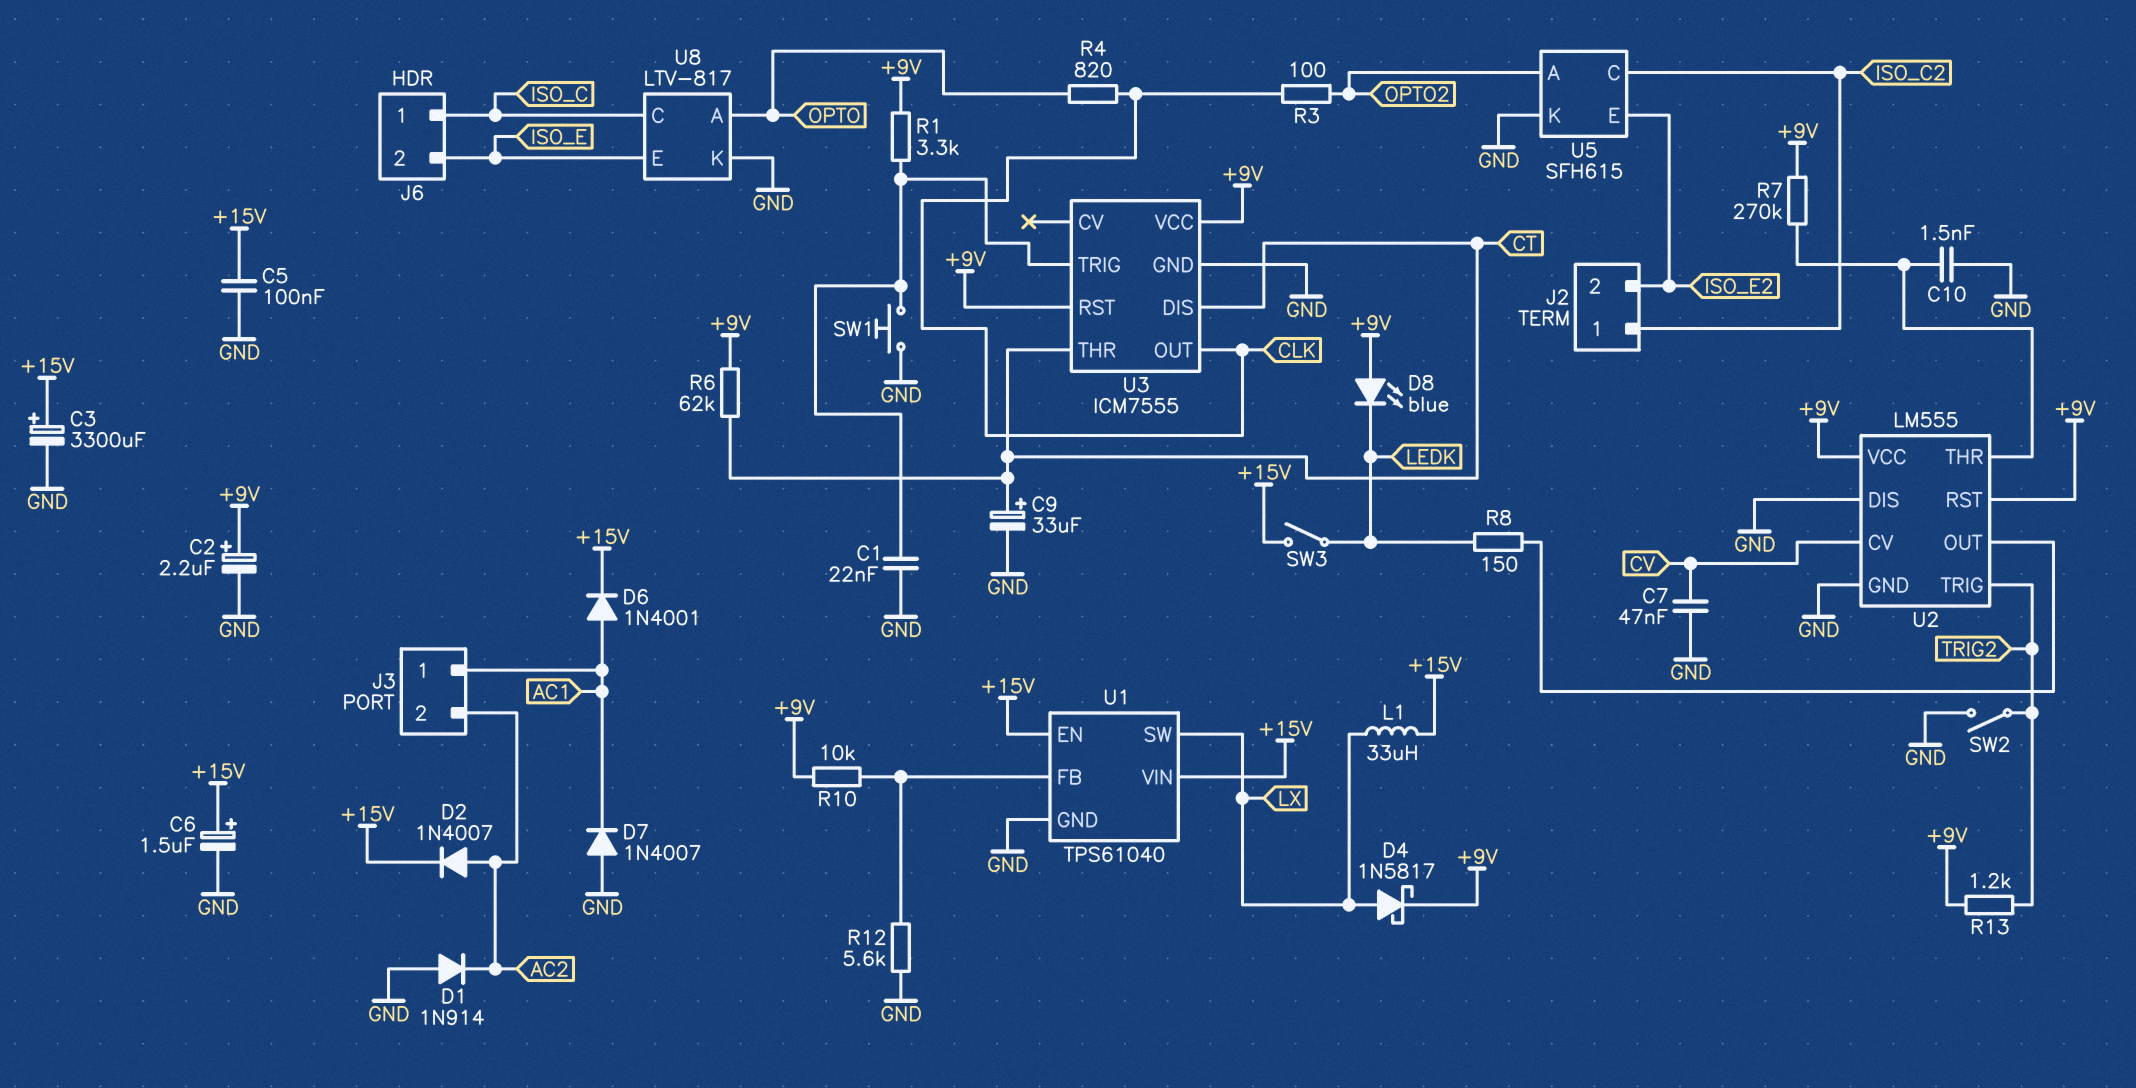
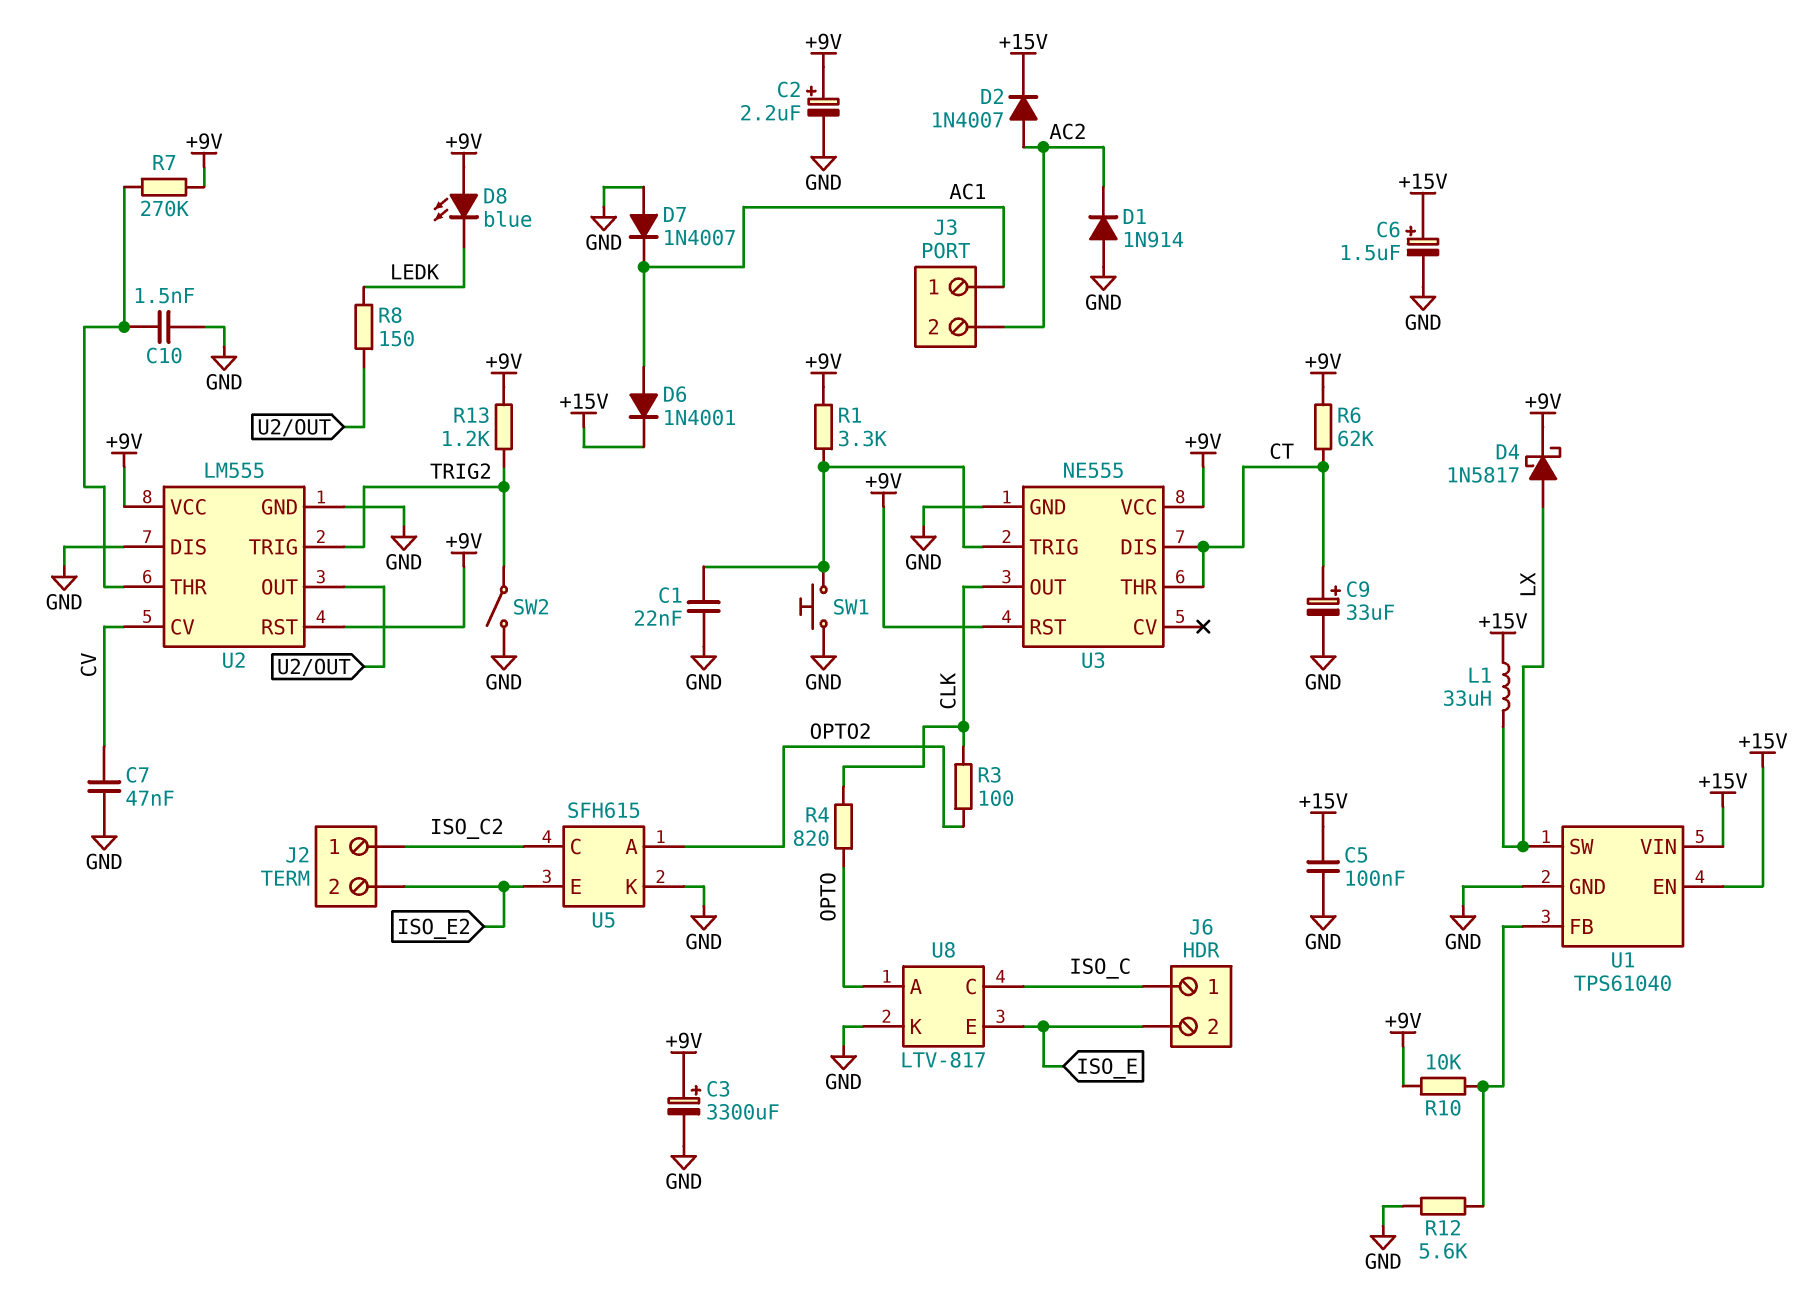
C3: 3300uF (plus +15V, minus GND) -> 3300uF (plus +9V, minus GND)
SW3: switch (+15V, LEDK) -> none
U3: ICM7555 -> NE555

